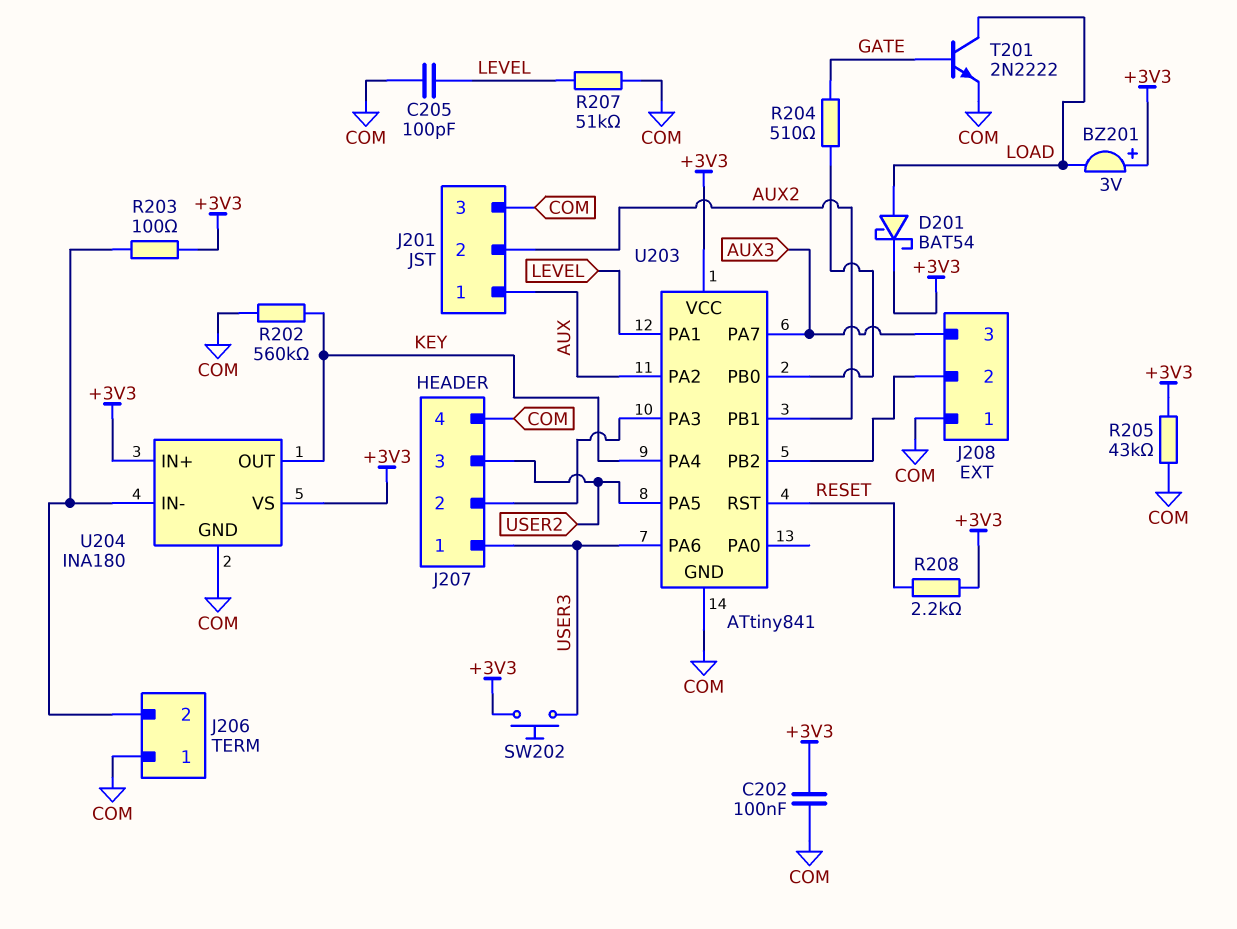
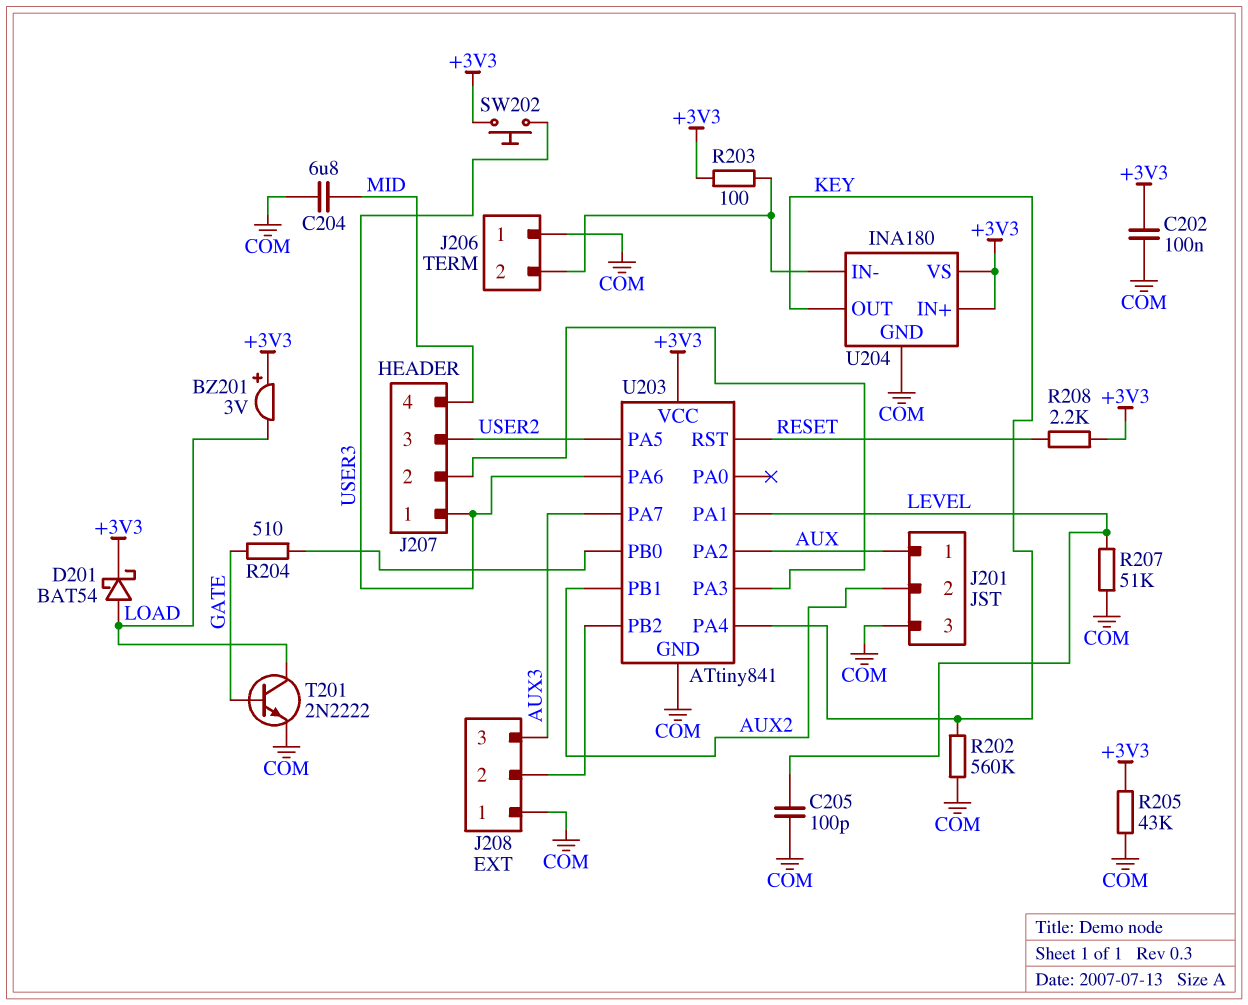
C204: none -> 6.8uF (COM, MID)
J207 pin 4: COM -> MID

